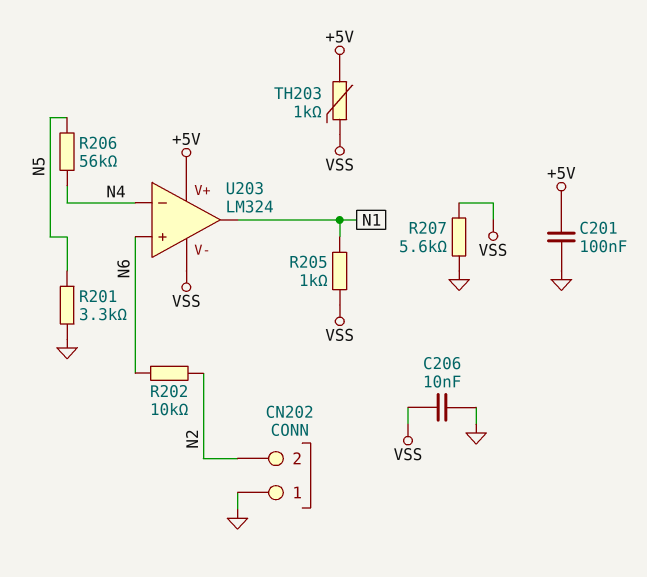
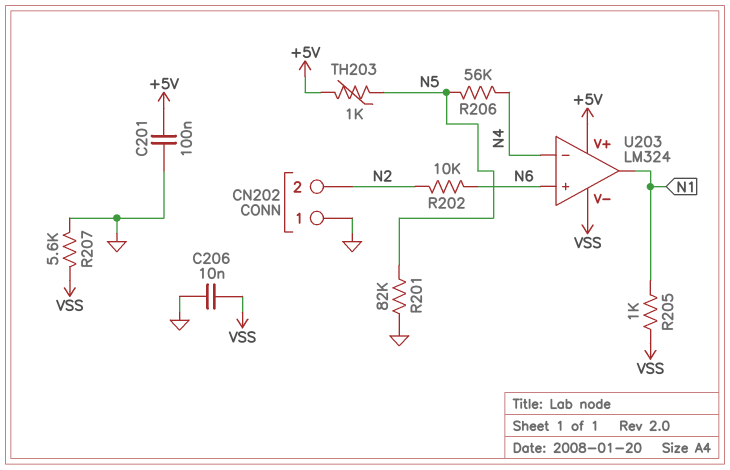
R201: 3.3k (GND, N5) -> 82k (GND, N5)
TH203: 1k (+5V, VSS) -> 1k (+5V, N5)

